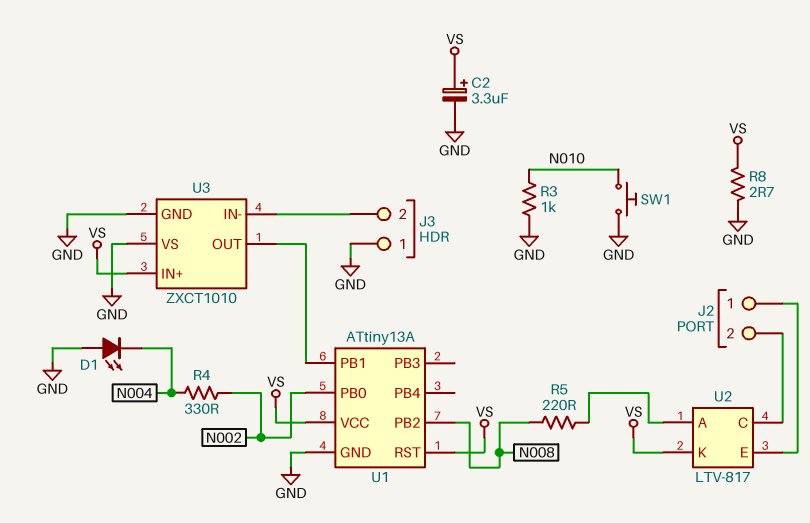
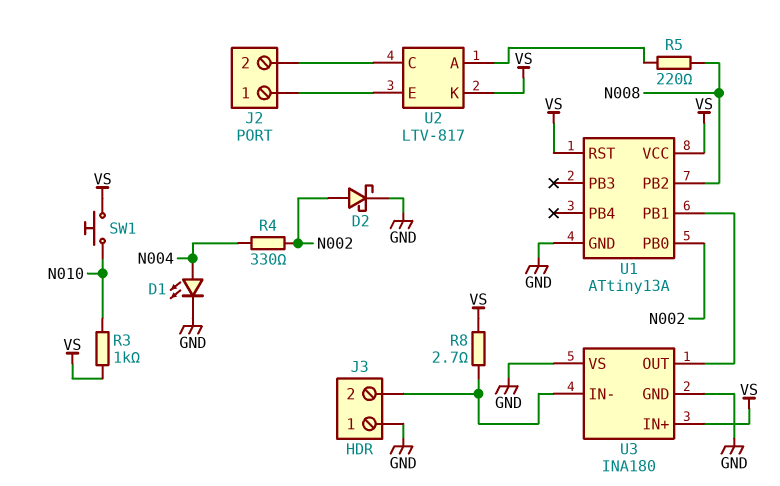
C2: 3.3uF (plus VS, minus GND) -> none
D1: LED (A GND, K N004) -> LED (A N004, K GND)
D2: none -> schottky (A N002, K GND)
R3: 1k (GND, N010) -> 1k (N010, VS)
R8: 2.7 (GND, VS) -> 2.7 (J3/2, VS)
SW1: button (GND, N010) -> button (N010, VS)
U3: ZXCT1010 -> INA180

